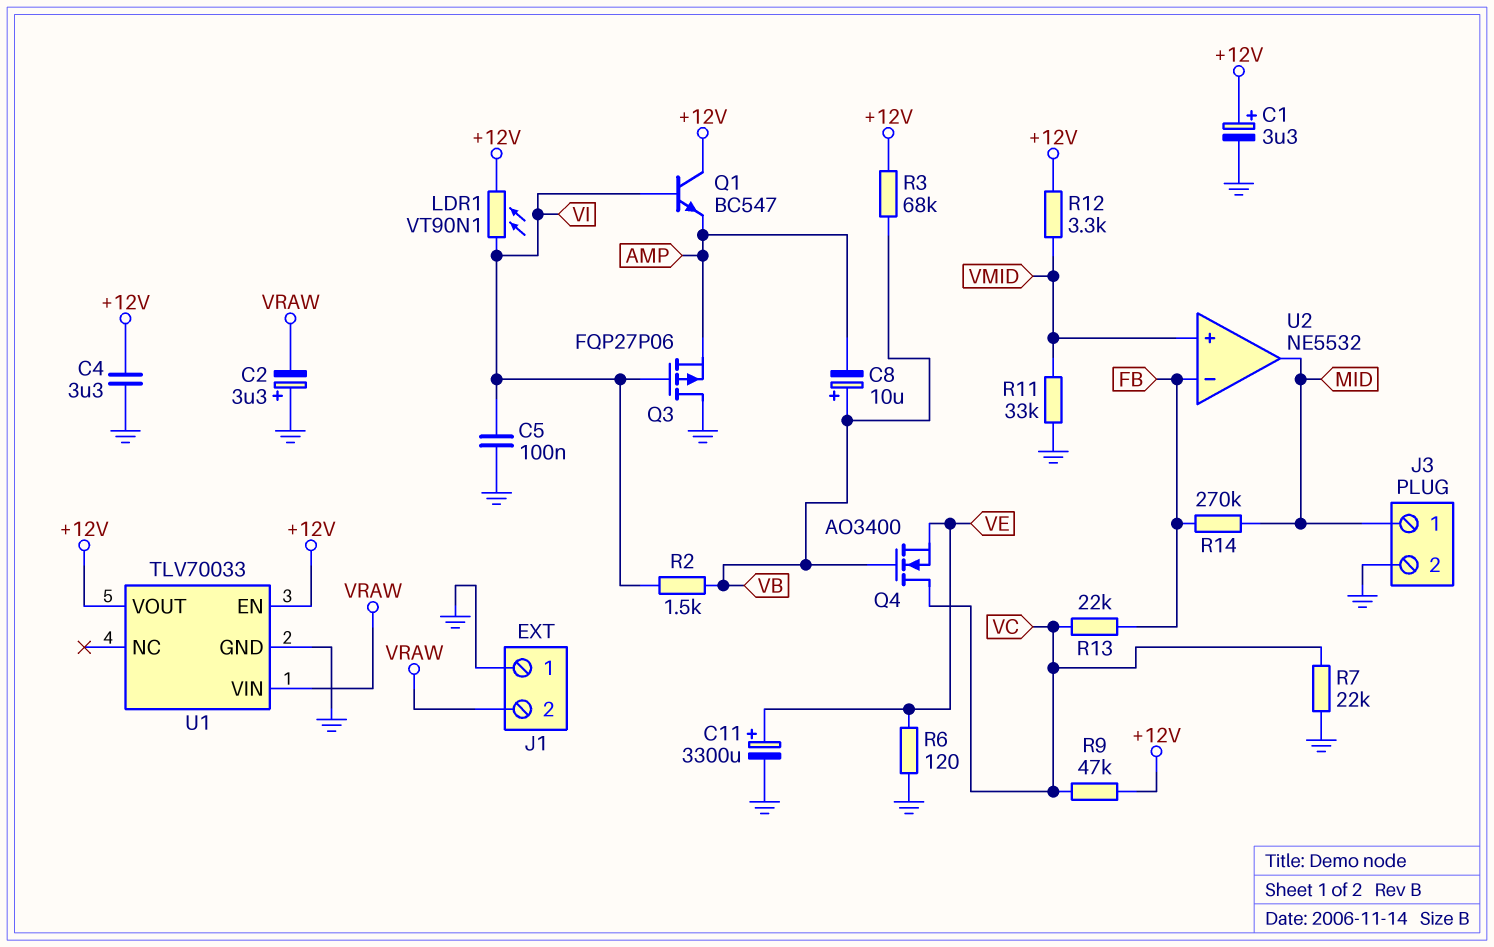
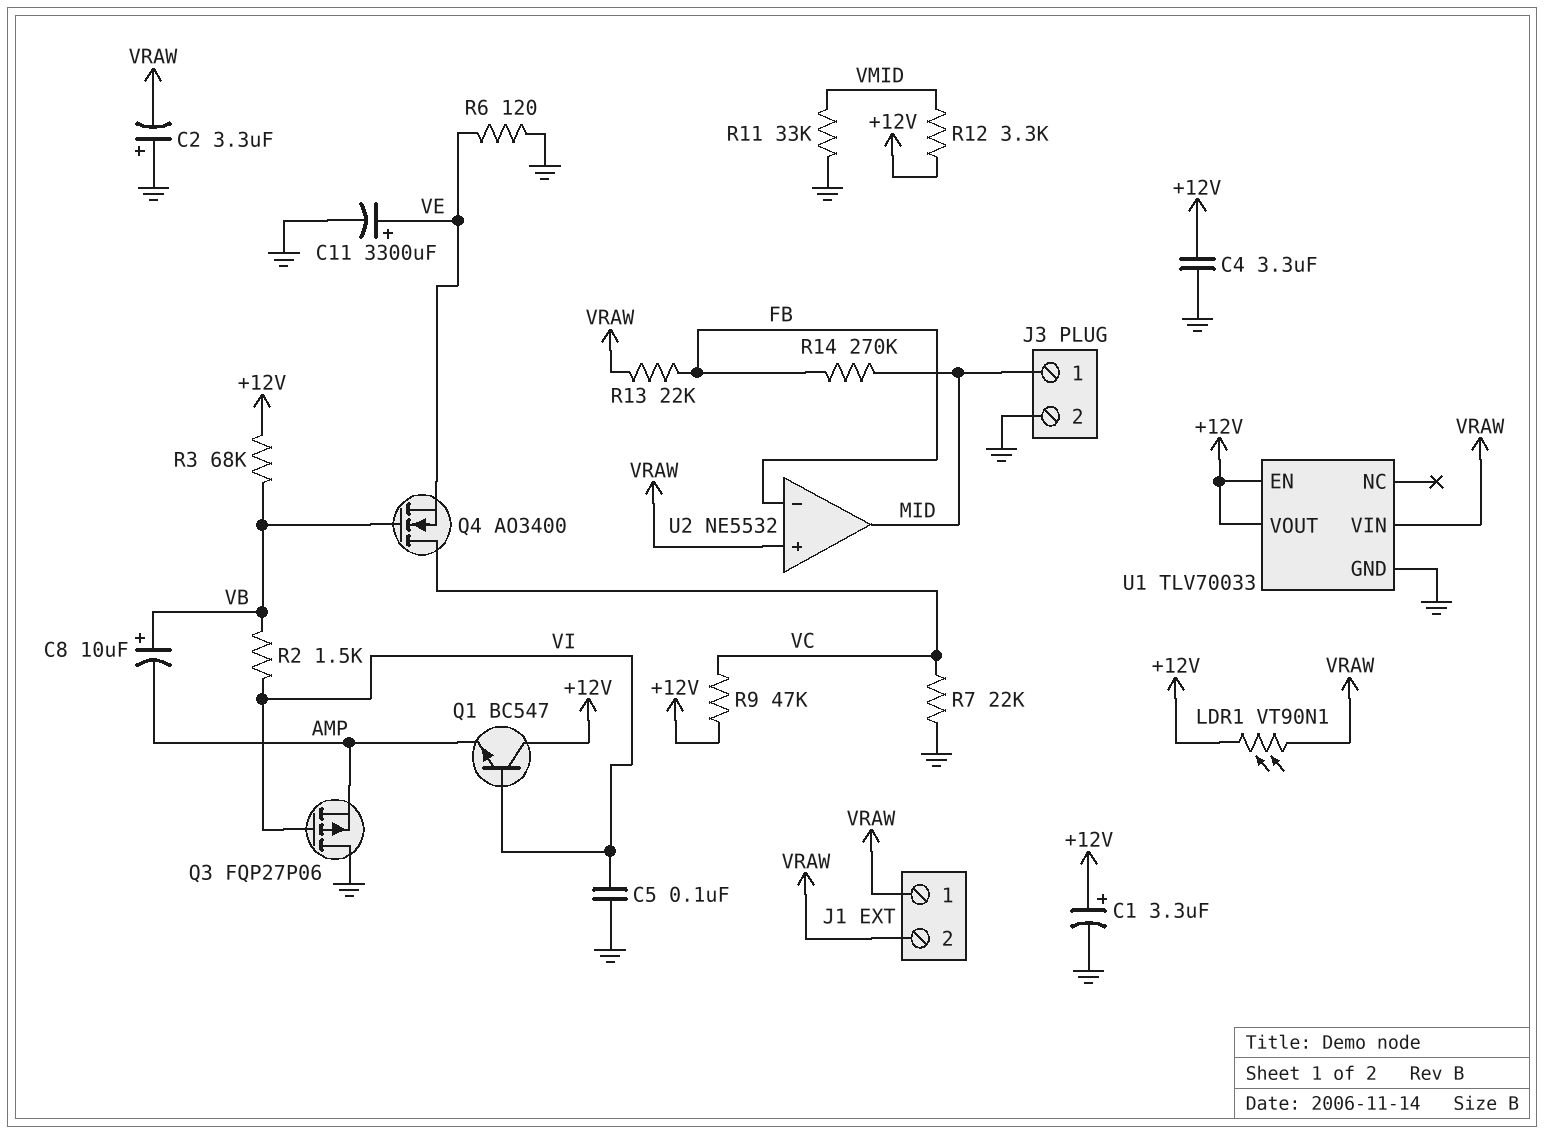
J1 pin 1: GND -> VRAW
LDR1: VT90N1 (+12V, VI) -> VT90N1 (+12V, VRAW)
R13: 22k (FB, VC) -> 22k (FB, VRAW)
U2 pin in+: VMID -> VRAW

